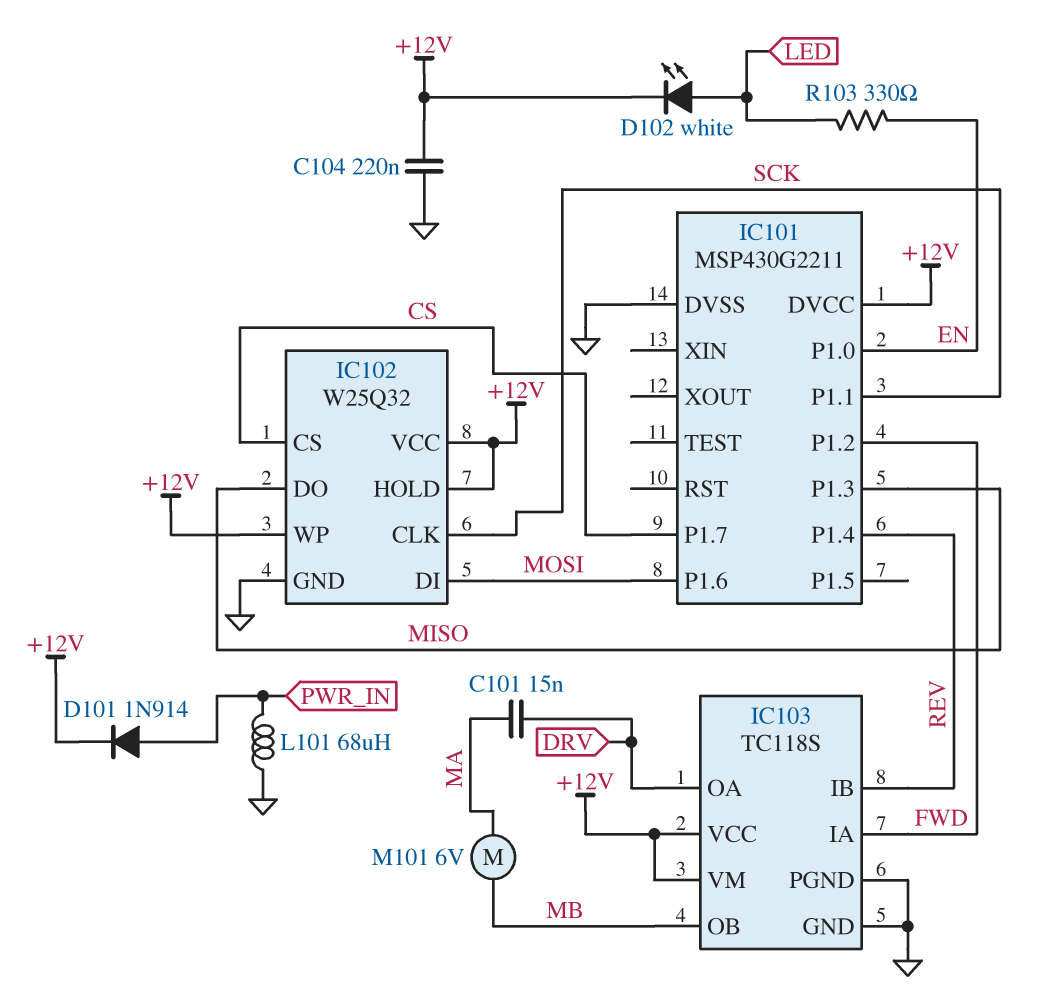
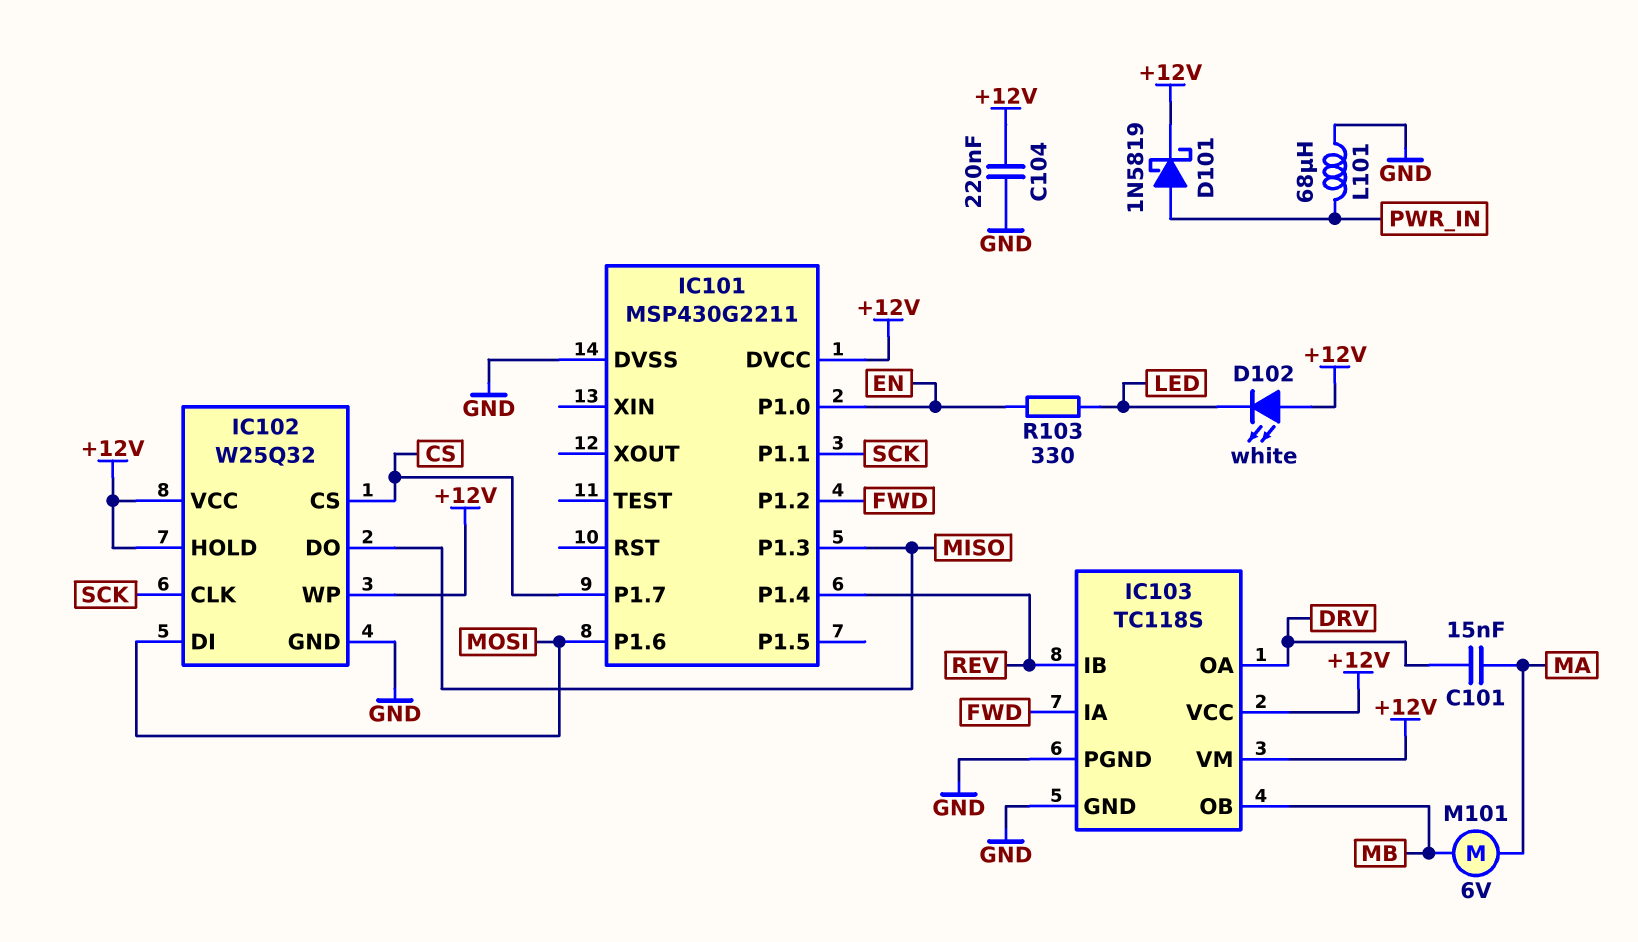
D101: diode 1N914 (A PWR_IN, K +12V) -> schottky 1N5819 (A PWR_IN, K +12V)
D102: LED white (A LED, K +12V) -> LED white (A +12V, K LED)

